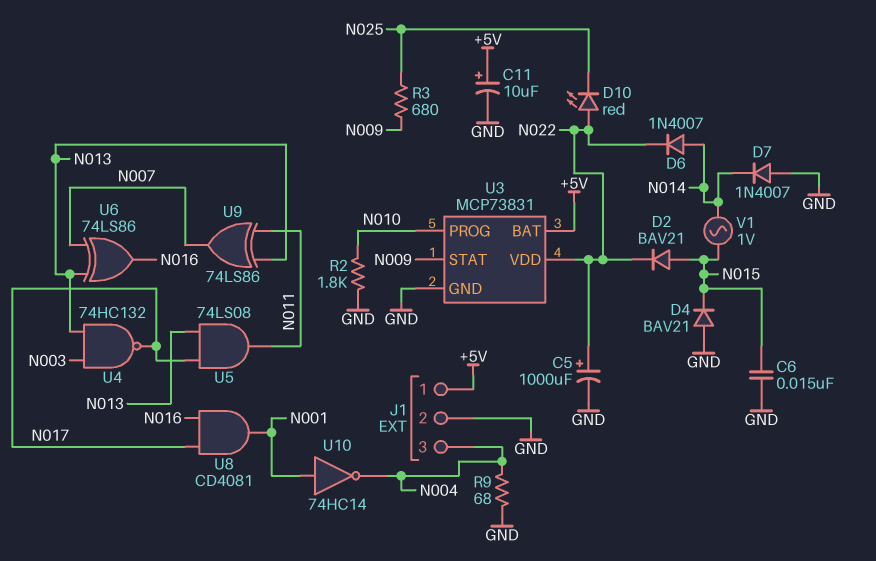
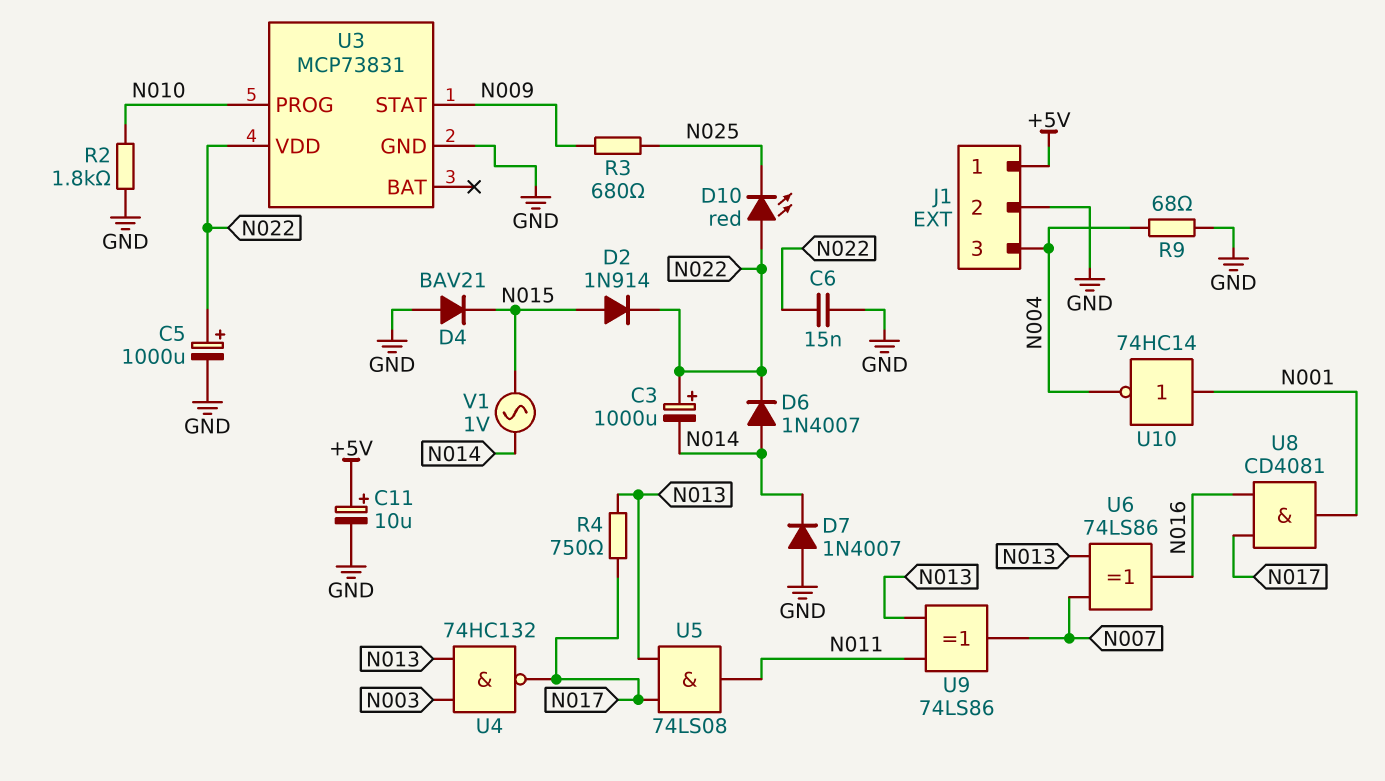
C3: none -> 1000uF (plus N022, minus N014)
C6: 15nF (GND, N015) -> 15nF (GND, N022)
D2: diode BAV21 (A N015, K N022) -> diode 1N914 (A N015, K N022)
R4: none -> 750 (N013, N017)
U3 pin BAT: +5V -> none

